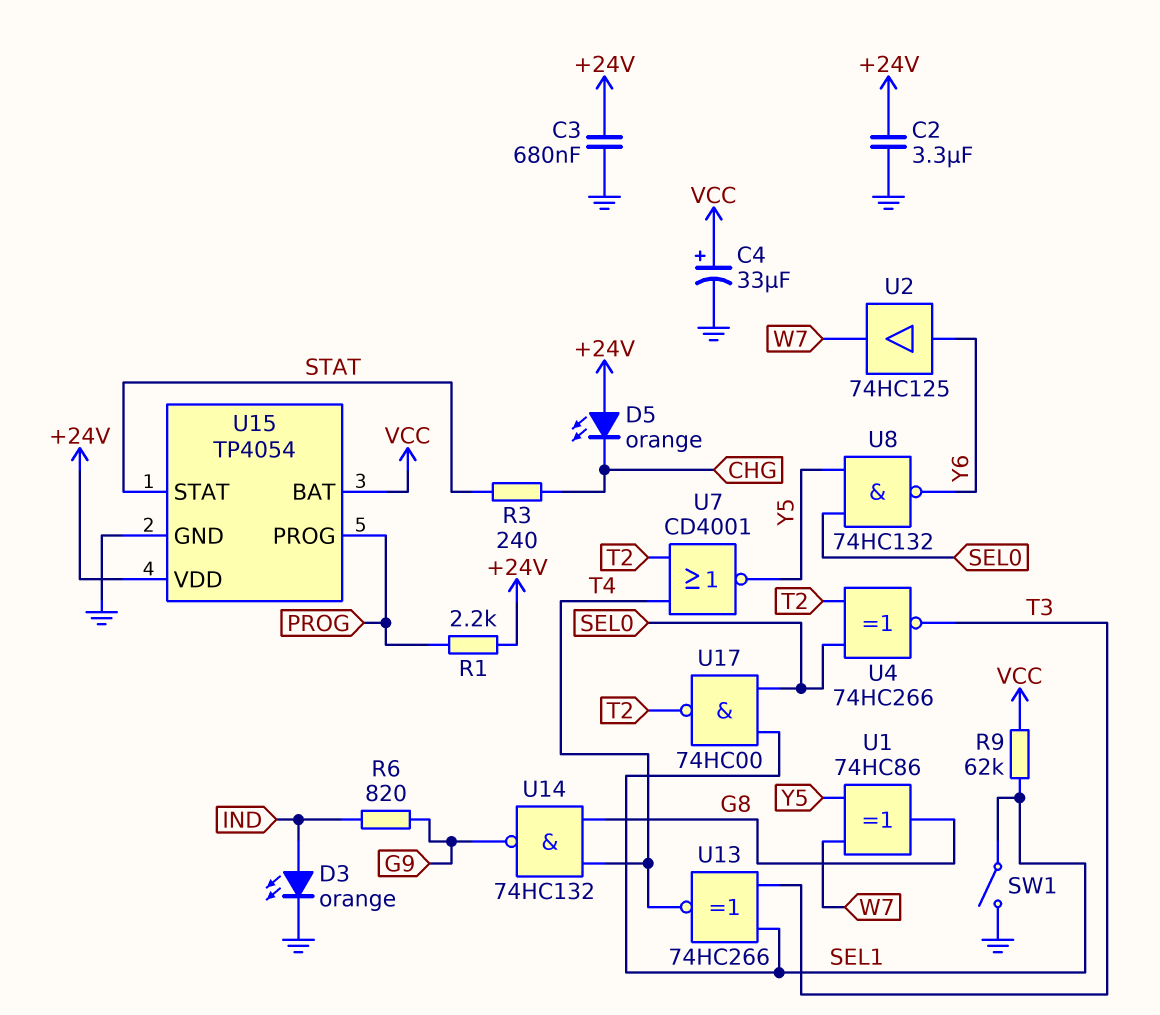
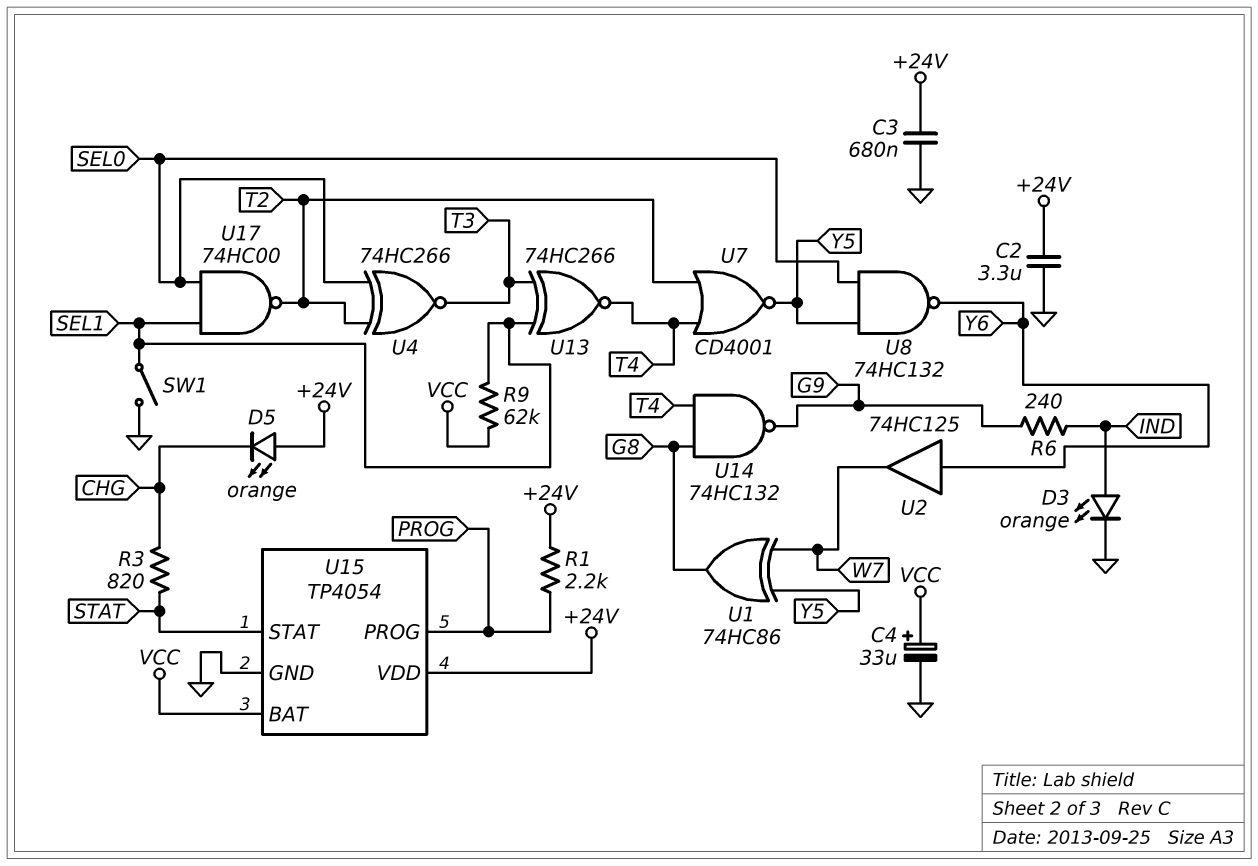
R3: 240 (CHG, STAT) -> 820 (CHG, STAT)
R6: 820 (G9, IND) -> 240 (G9, IND)

